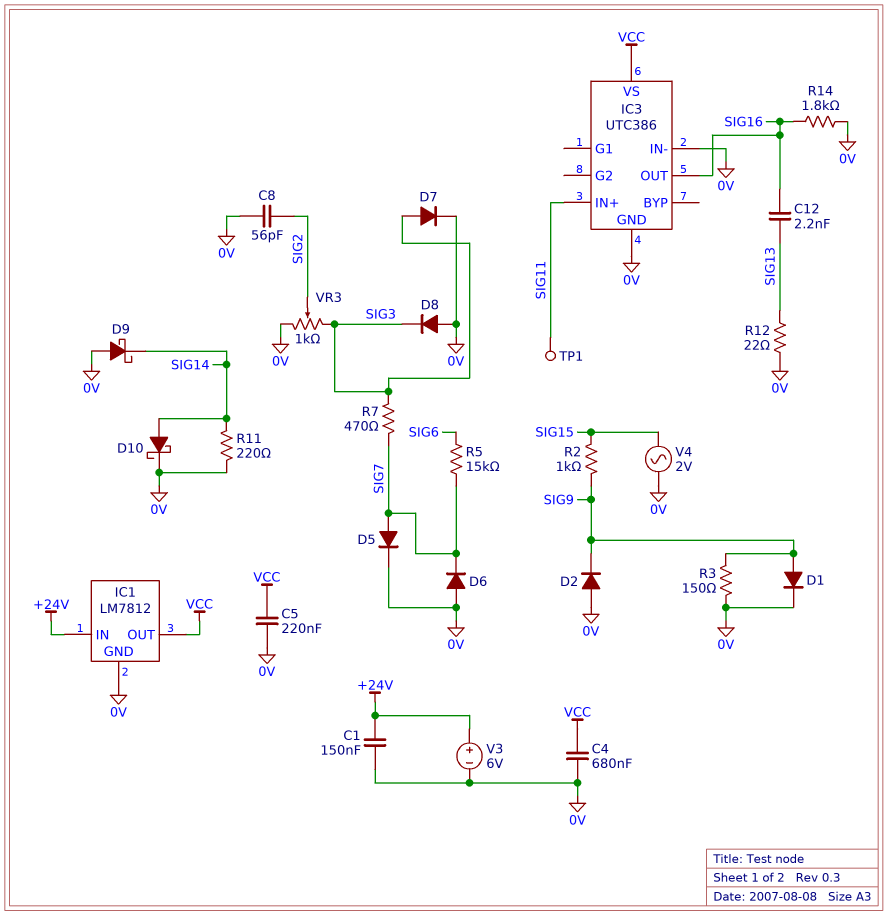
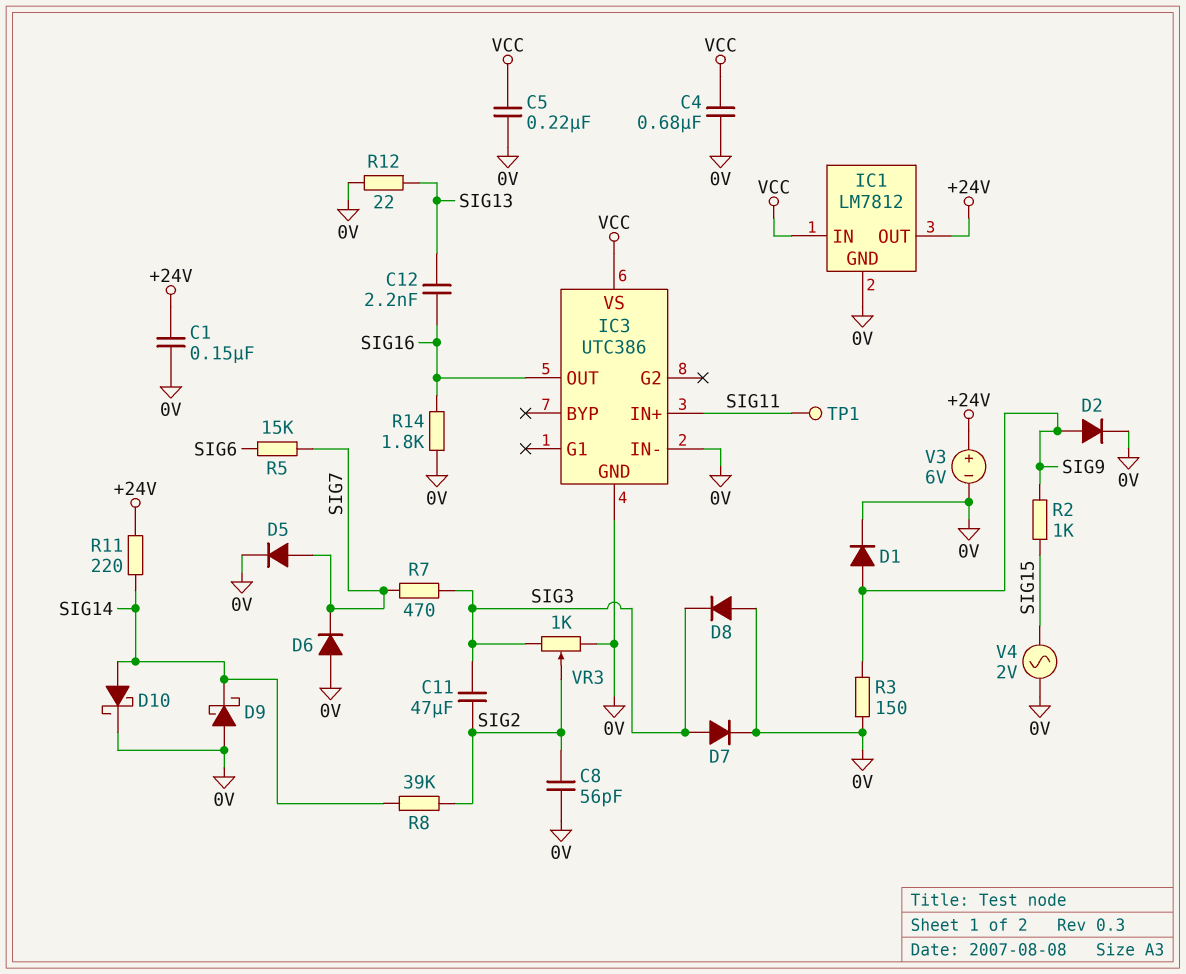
C11: none -> 47uF (SIG2, SIG3)
D2: diode (A 0V, K SIG9) -> diode (A SIG9, K 0V)
IC1 pin IN: +24V -> VCC
IC1 pin OUT: VCC -> +24V
R8: none -> 39k (SIG2, SIG14)
R11: 220 (0V, SIG14) -> 220 (+24V, SIG14)

